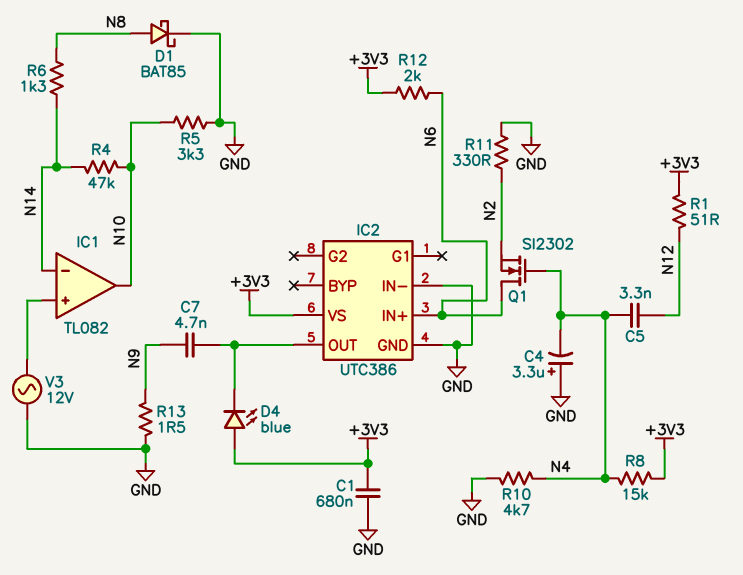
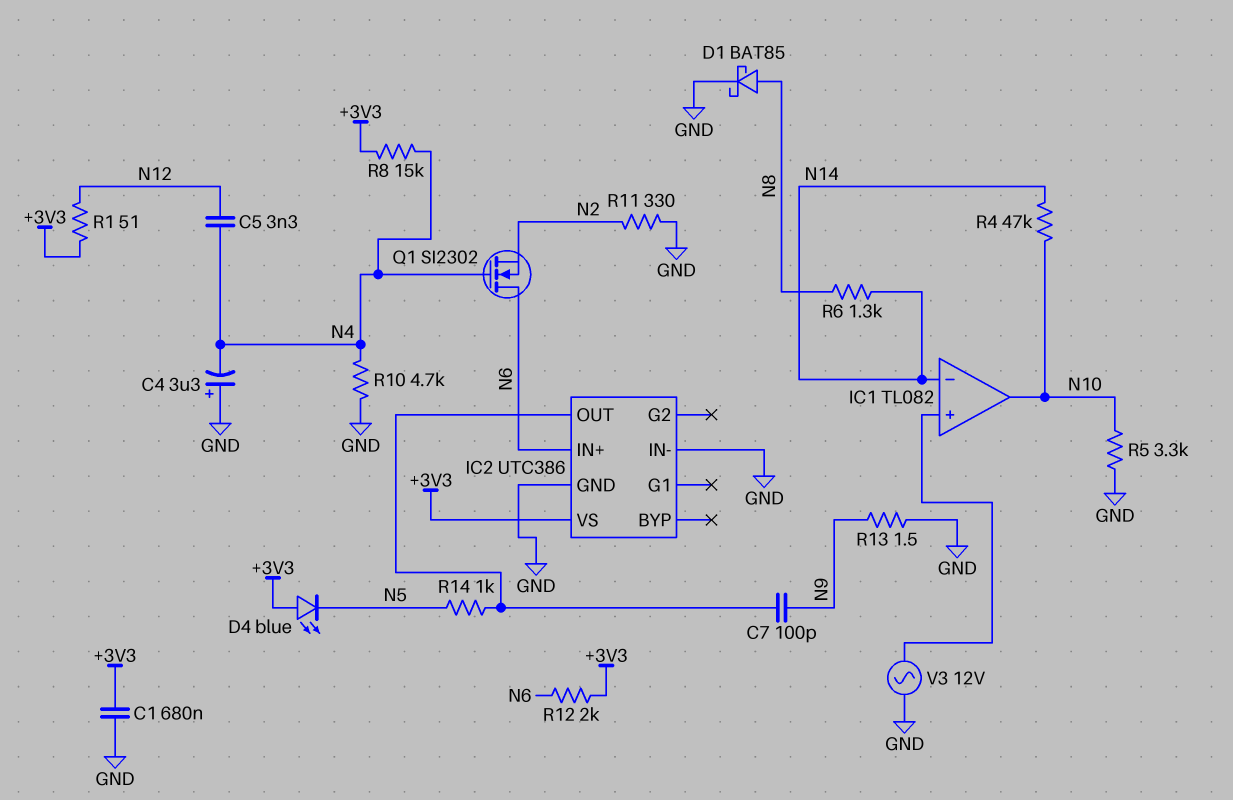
C7: 4.7nF (IC2/OUT, N9) -> 100pF (IC2/OUT, N9)
D4: LED blue (A +3V3, K IC2/OUT) -> LED blue (A +3V3, K N5)
R14: none -> 1k (IC2/OUT, N5)

